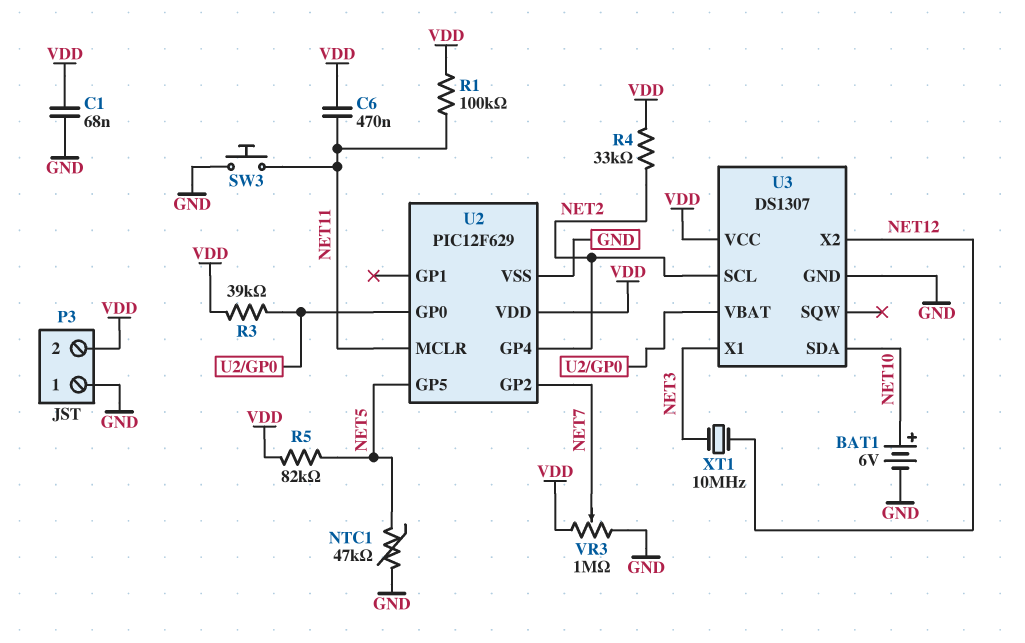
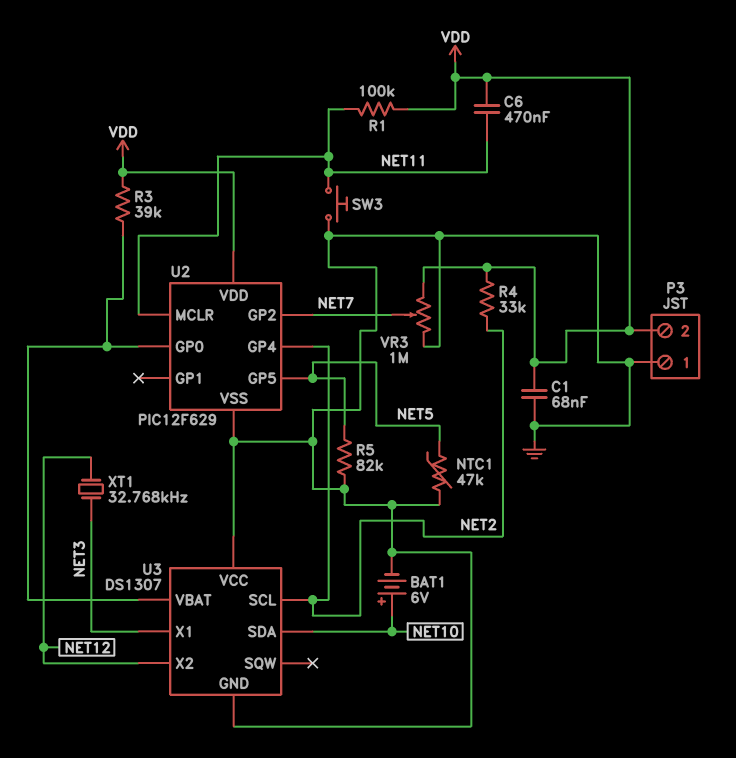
R5: 82k (NET5, VDD) -> 82k (GND, NET5)
U3 pin VCC: VDD -> GND
XT1: 10MHz (NET3, NET12) -> 32.768kHz (NET3, NET12)

